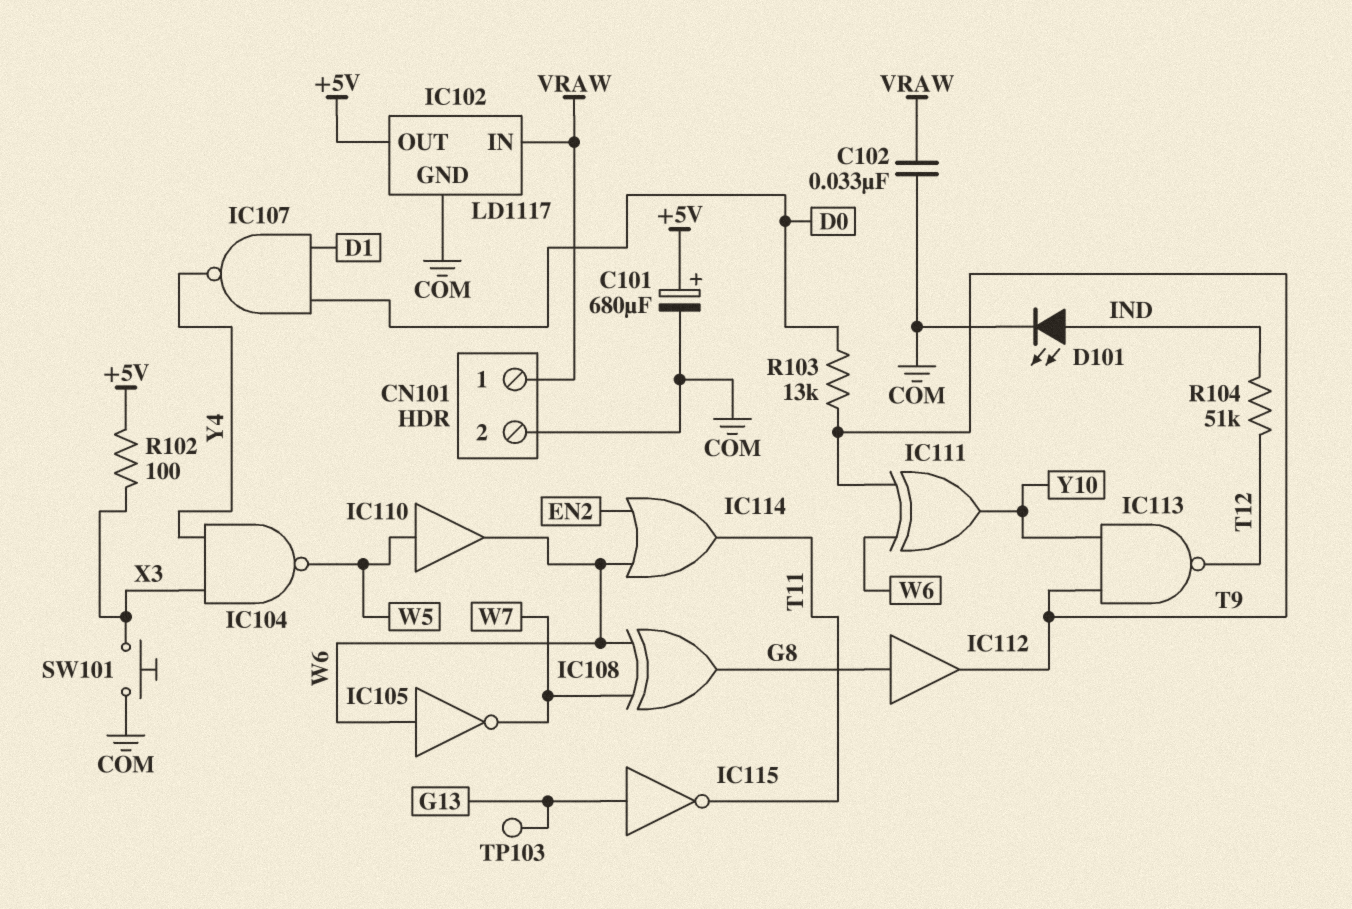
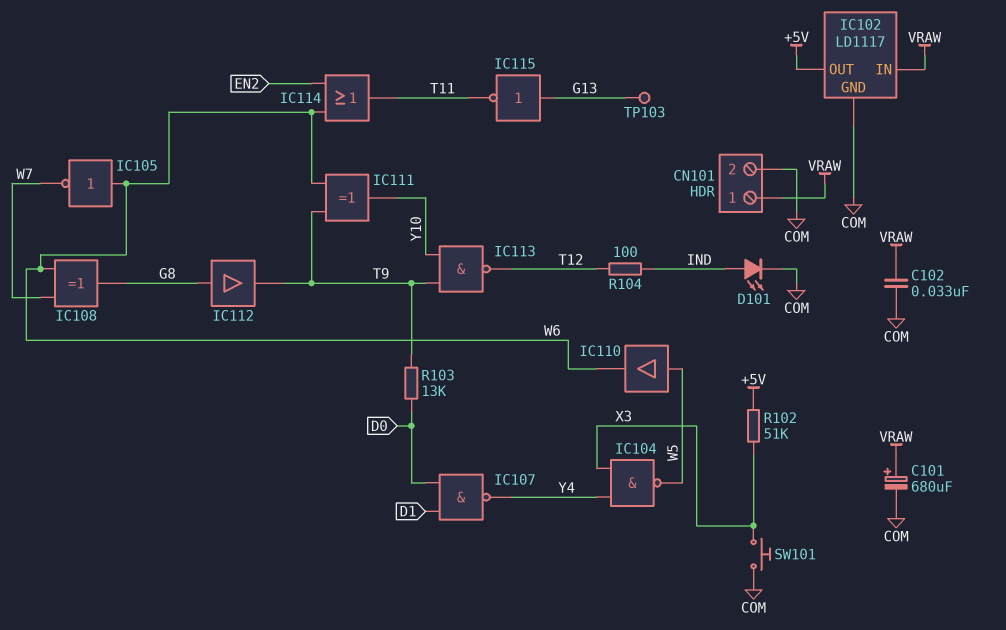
C101: 680uF (plus +5V, minus COM) -> 680uF (plus VRAW, minus COM)
R102: 100 (+5V, X3) -> 51k (+5V, X3)
R104: 51k (IND, T12) -> 100 (IND, T12)

